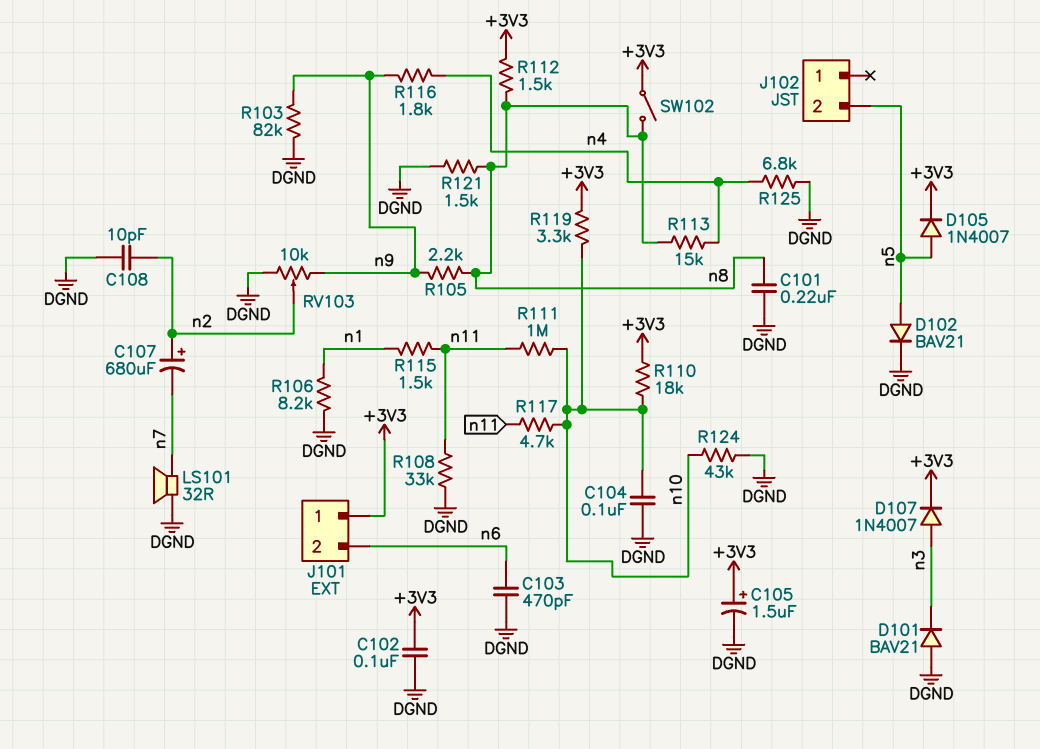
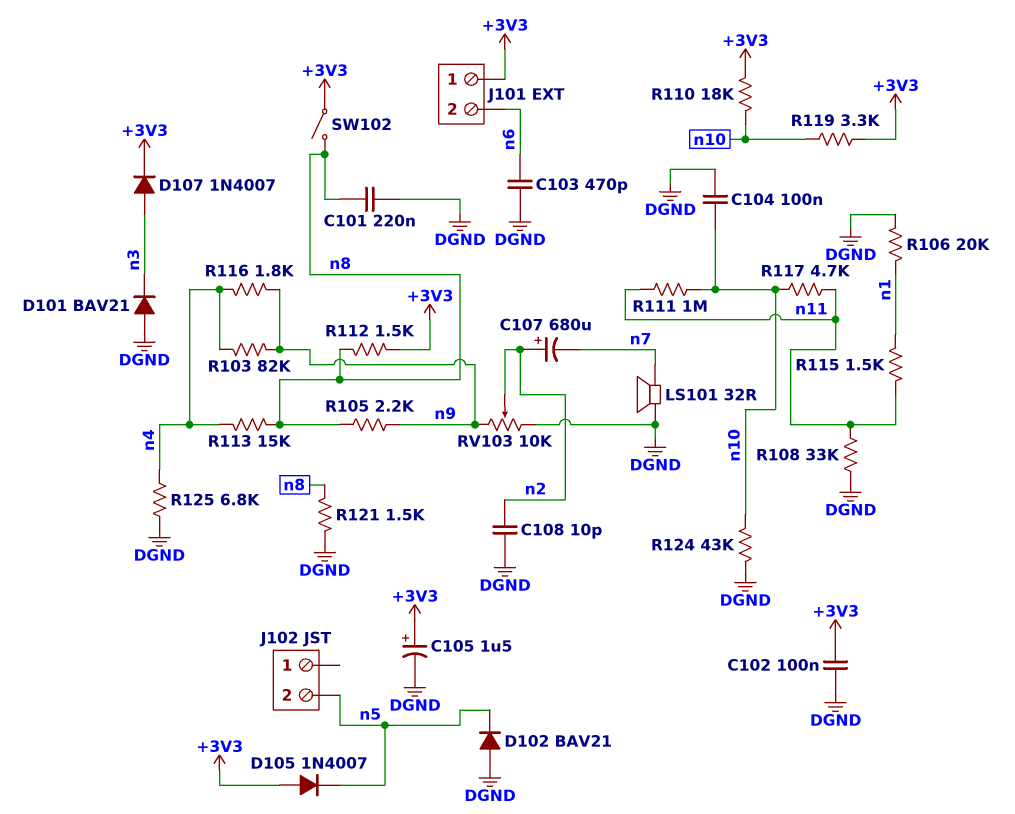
D102: diode BAV21 (A n5, K DGND) -> diode BAV21 (A DGND, K n5)
D105: diode 1N4007 (A n5, K +3V3) -> diode 1N4007 (A +3V3, K n5)
R103: 82k (DGND, n9) -> 82k (n4, n9)
R106: 8.2k (DGND, n1) -> 20k (DGND, n1)

